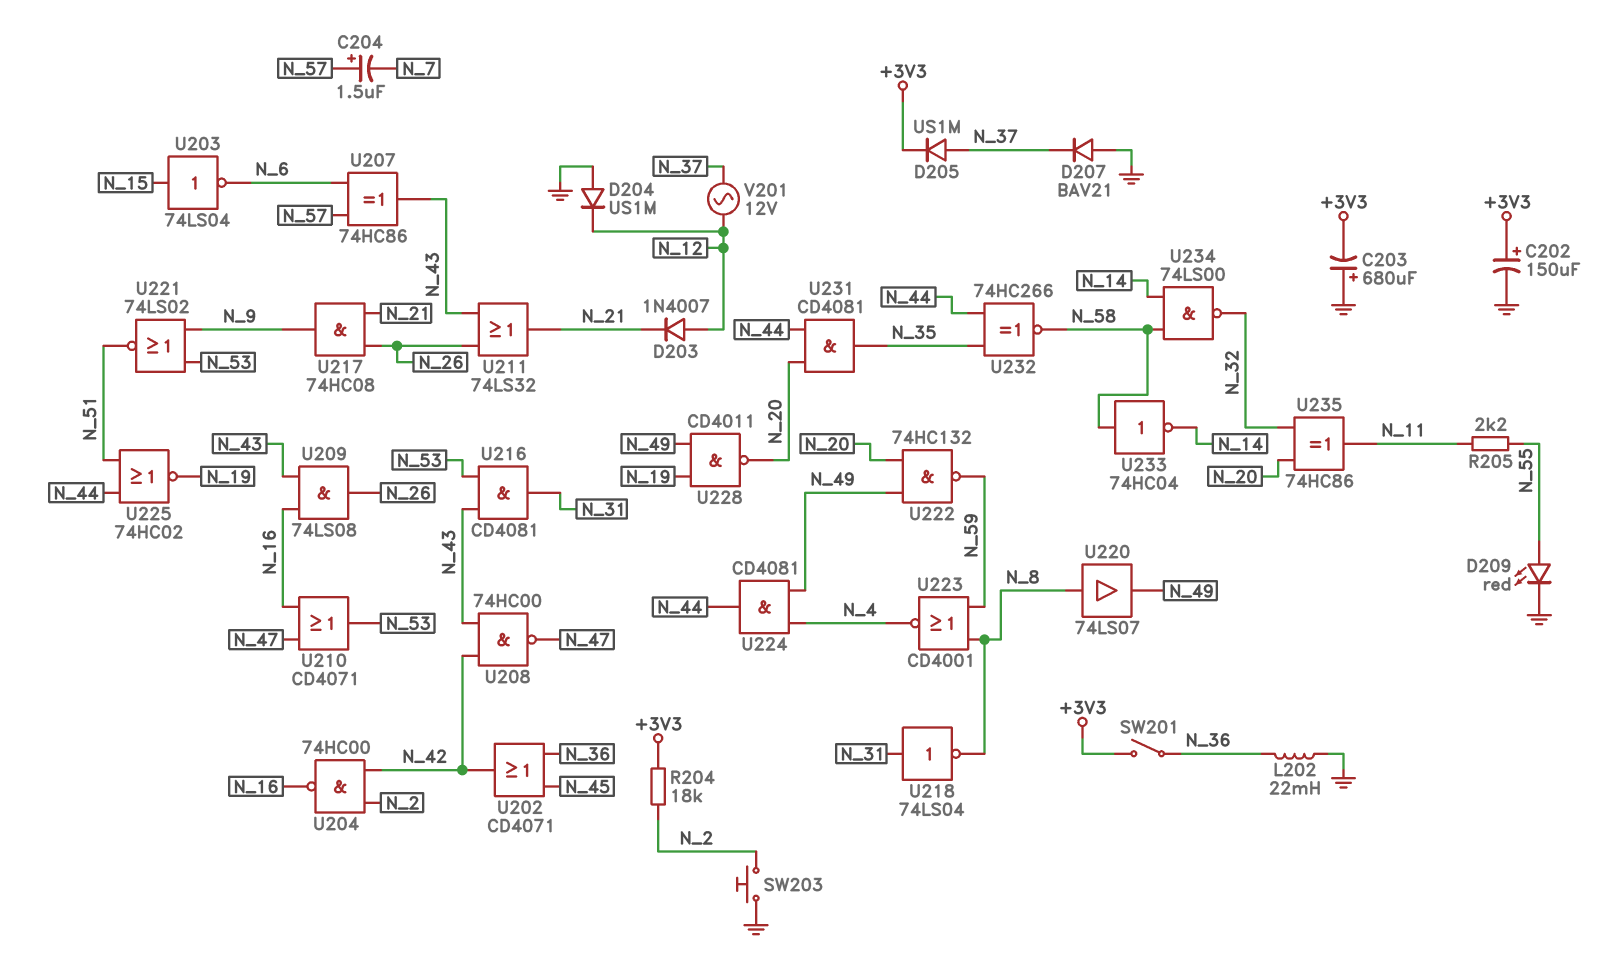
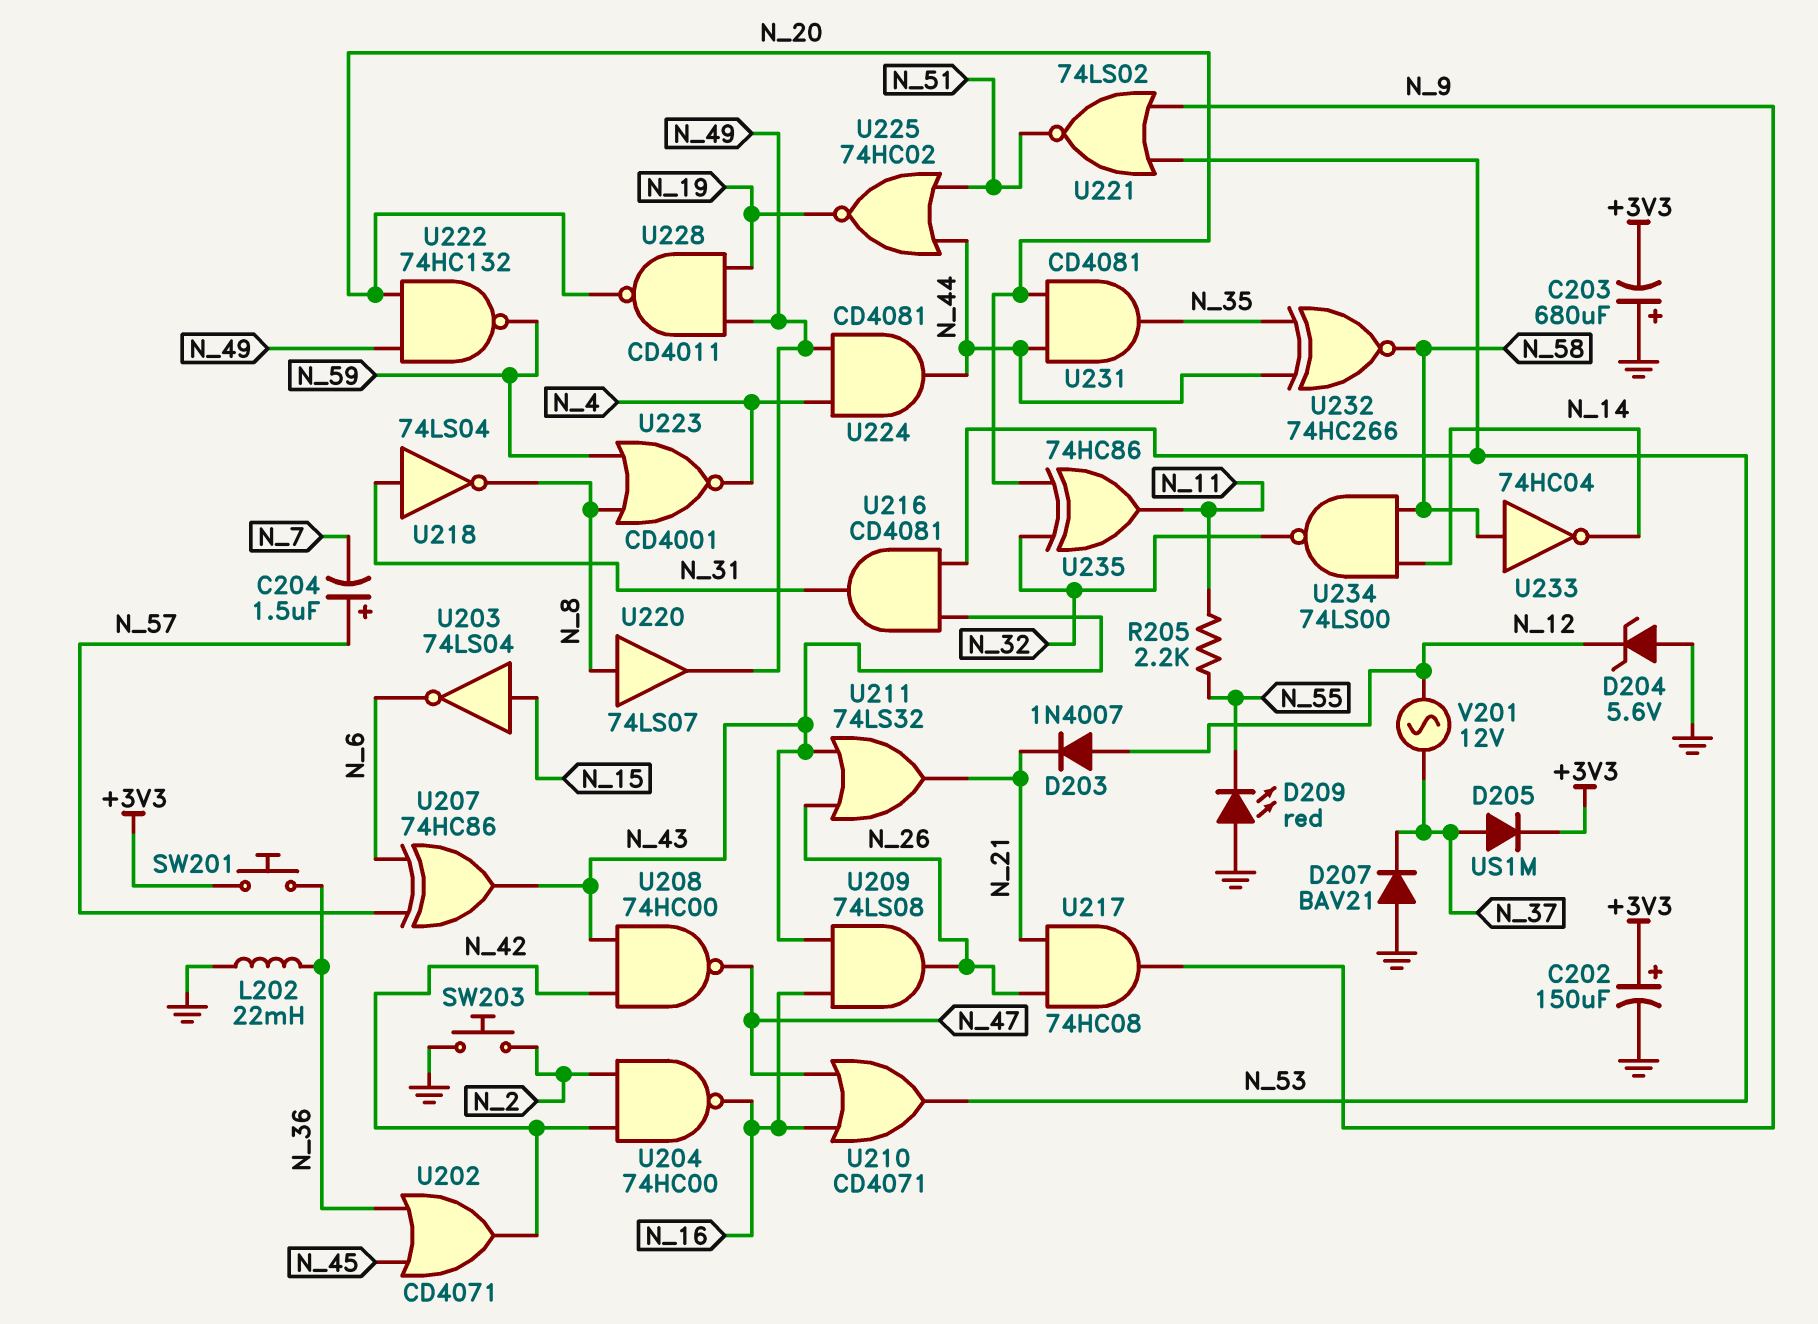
D204: diode US1M (A GND, K N_12) -> zener 5.6V (A GND, K N_12)
D209: LED red (A N_55, K GND) -> LED red (A GND, K N_55)
R204: 18k (+3V3, N_2) -> none
SW201: switch (+3V3, N_36) -> button (+3V3, N_36)

